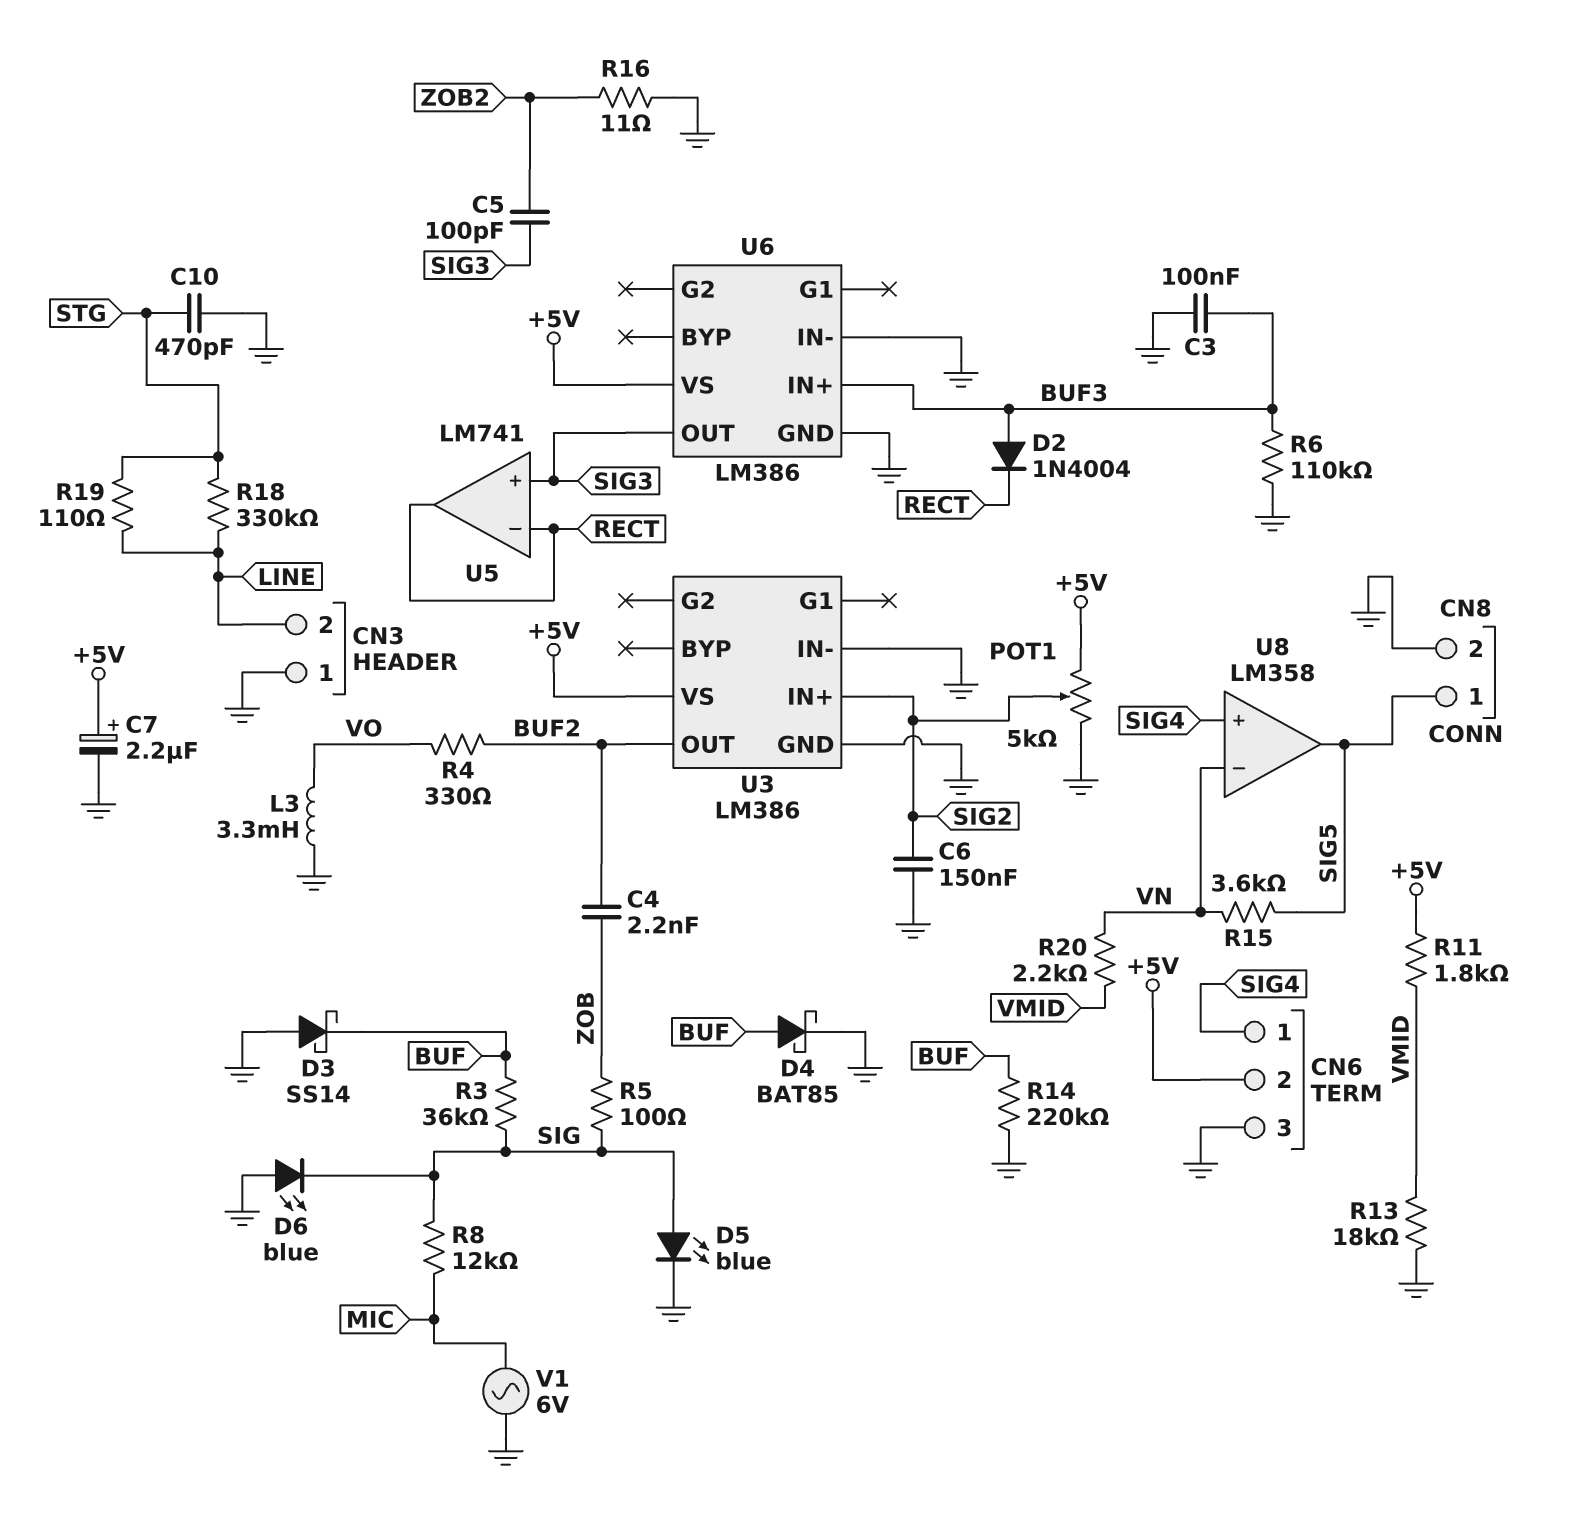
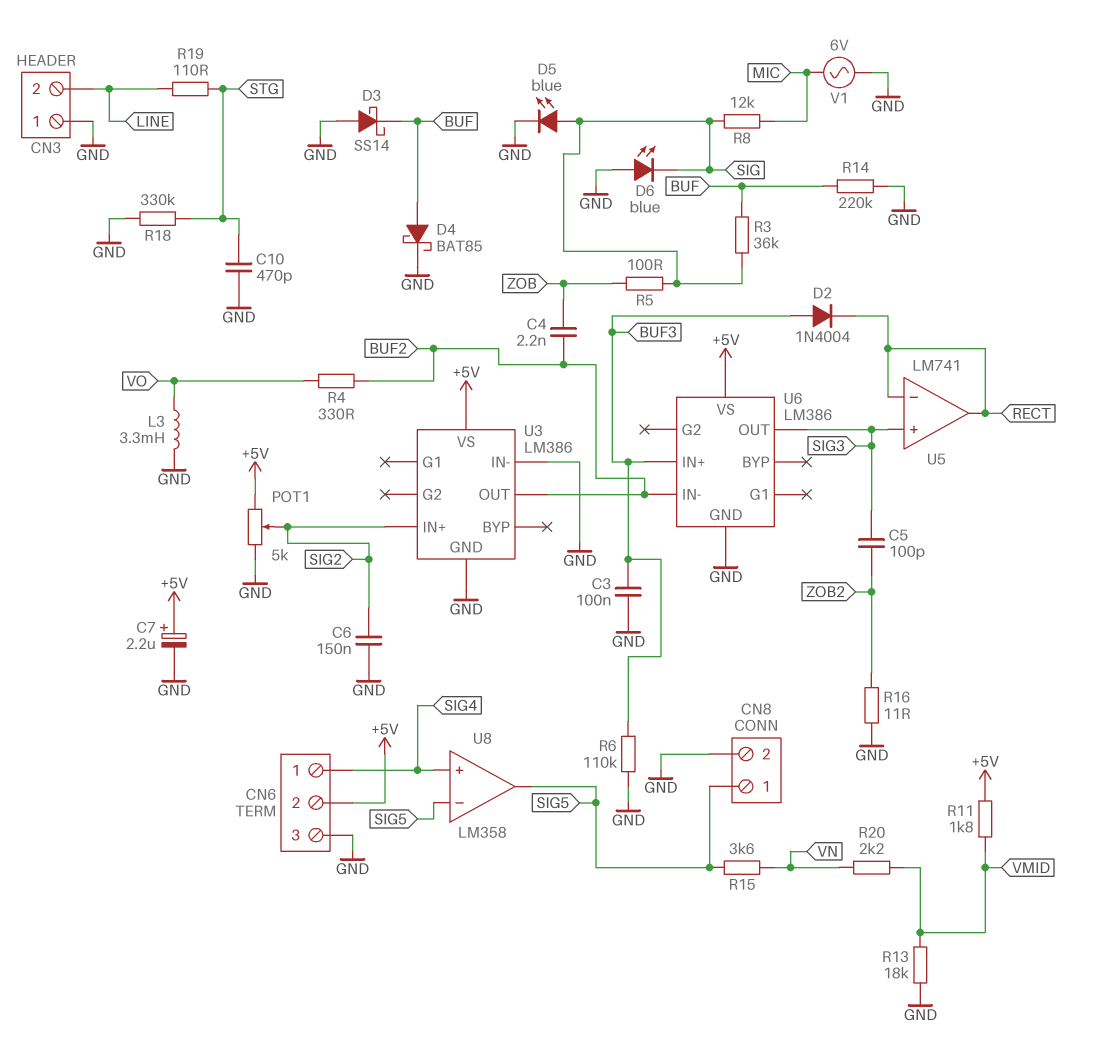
R18: 330k (LINE, STG) -> 330k (GND, STG)
U6 pin IN-: GND -> BUF2
U8 pin in-: VN -> SIG5

